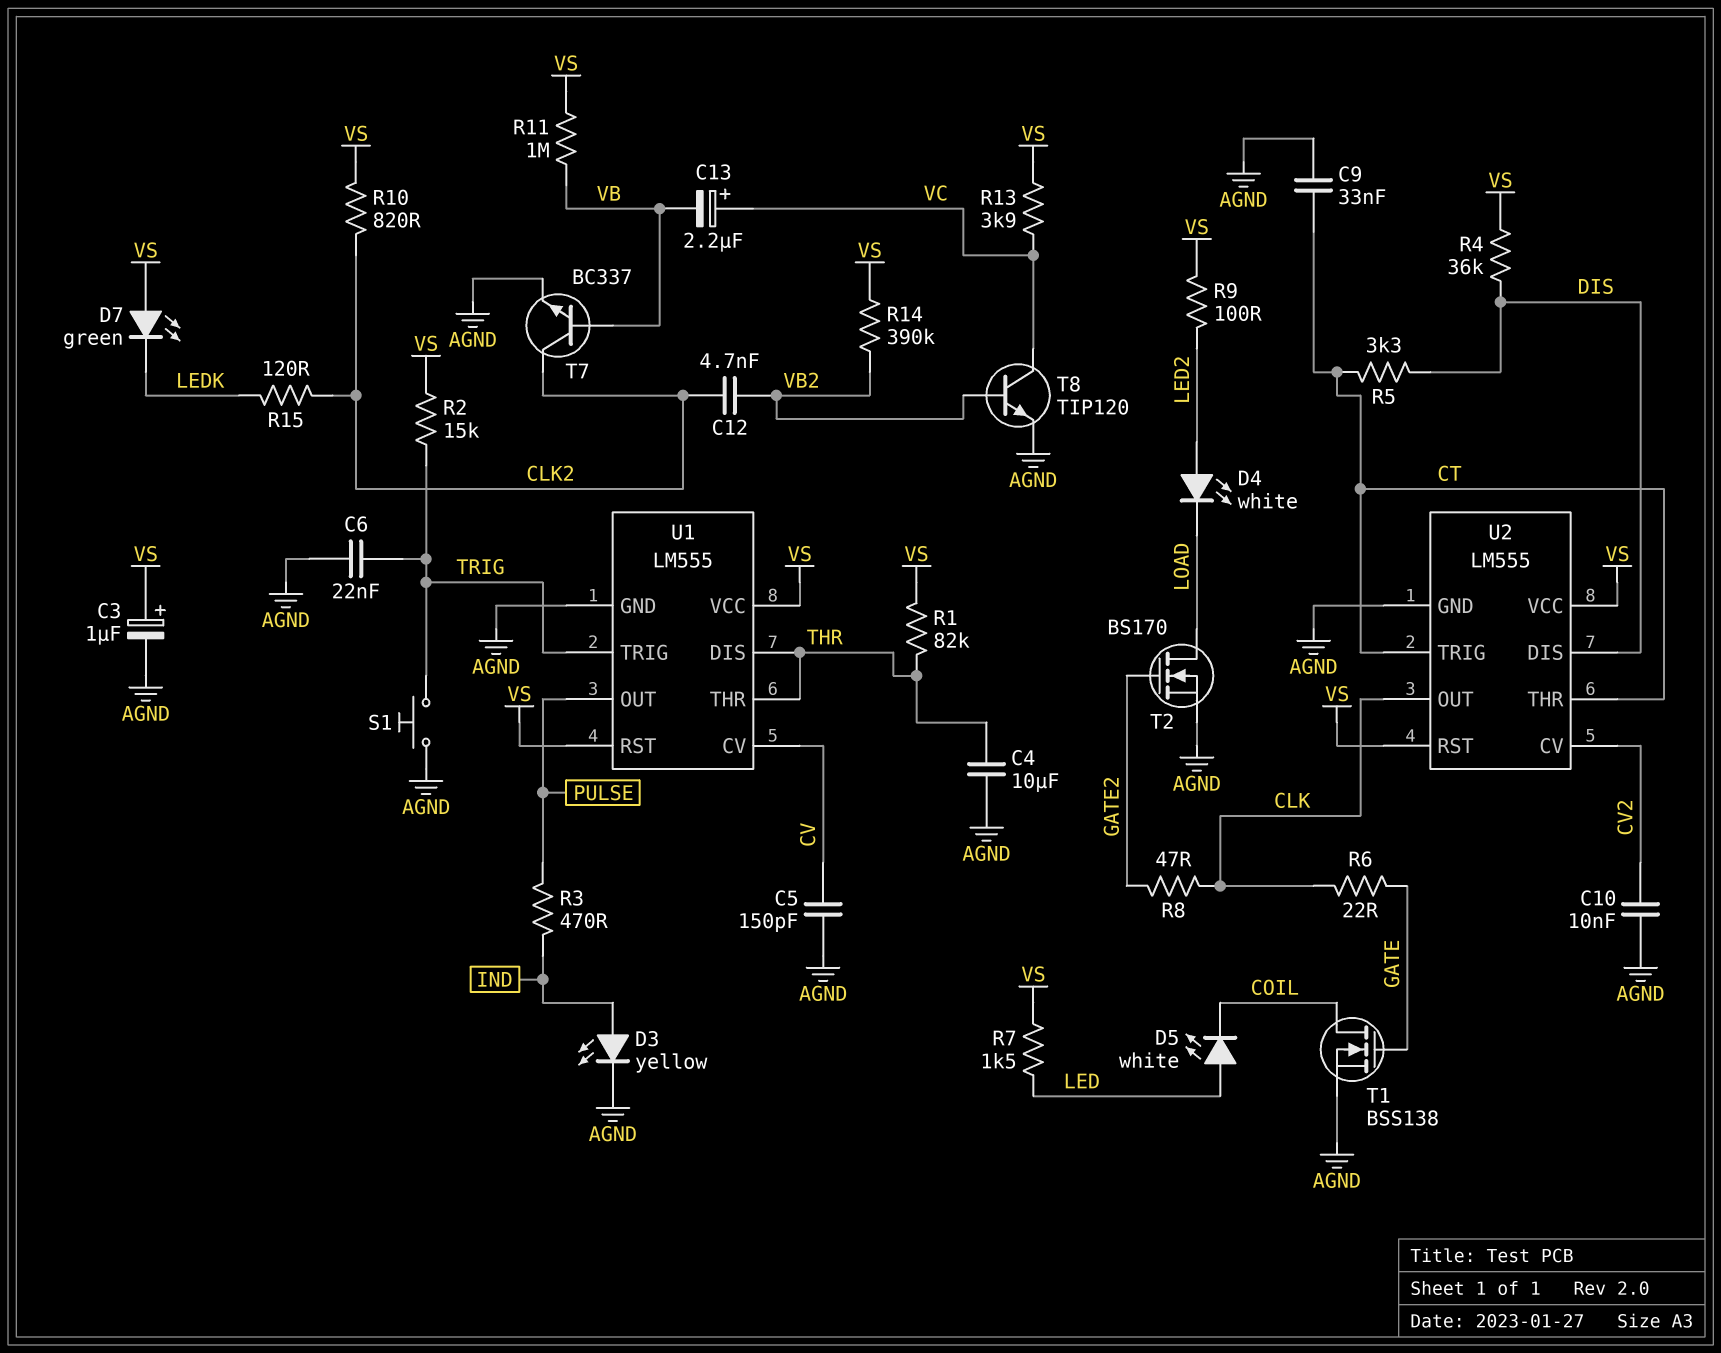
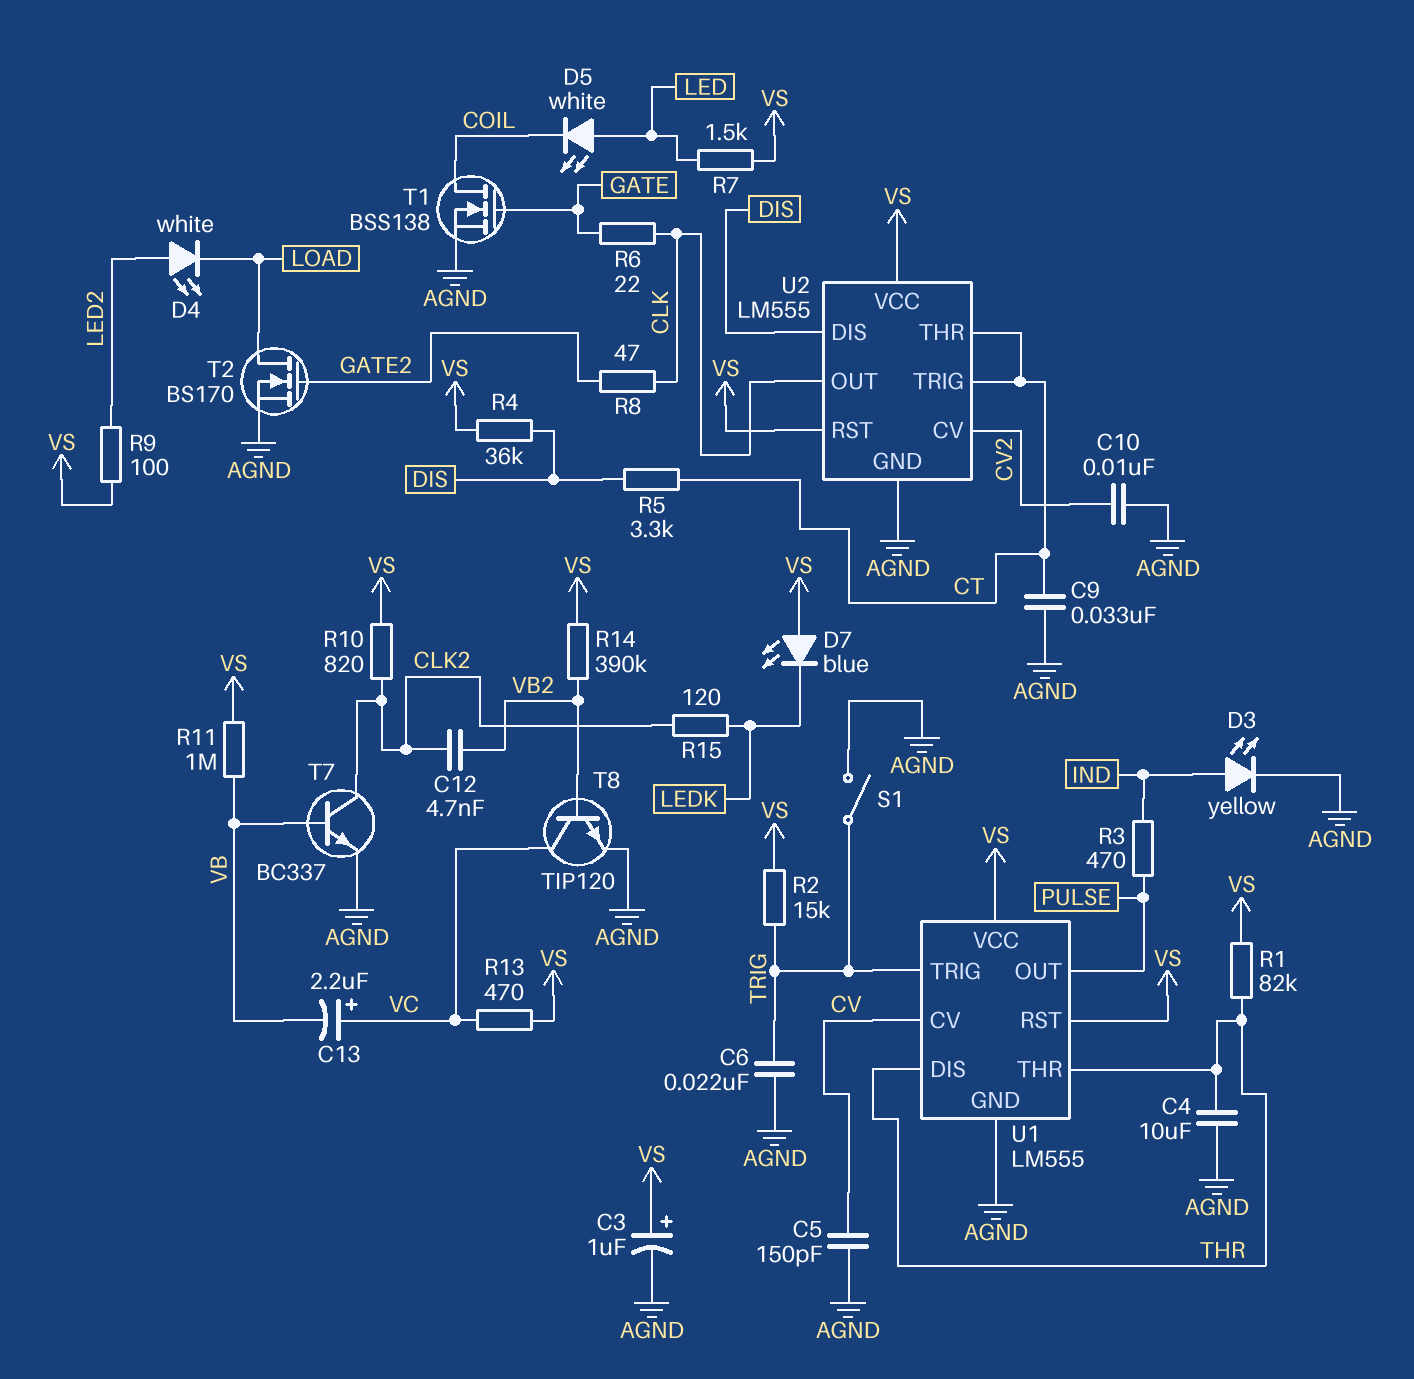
D7: LED green (A VS, K LEDK) -> LED blue (A VS, K LEDK)
R13: 3.9k (VC, VS) -> 470 (VC, VS)
S1: button (AGND, TRIG) -> switch (AGND, TRIG)

